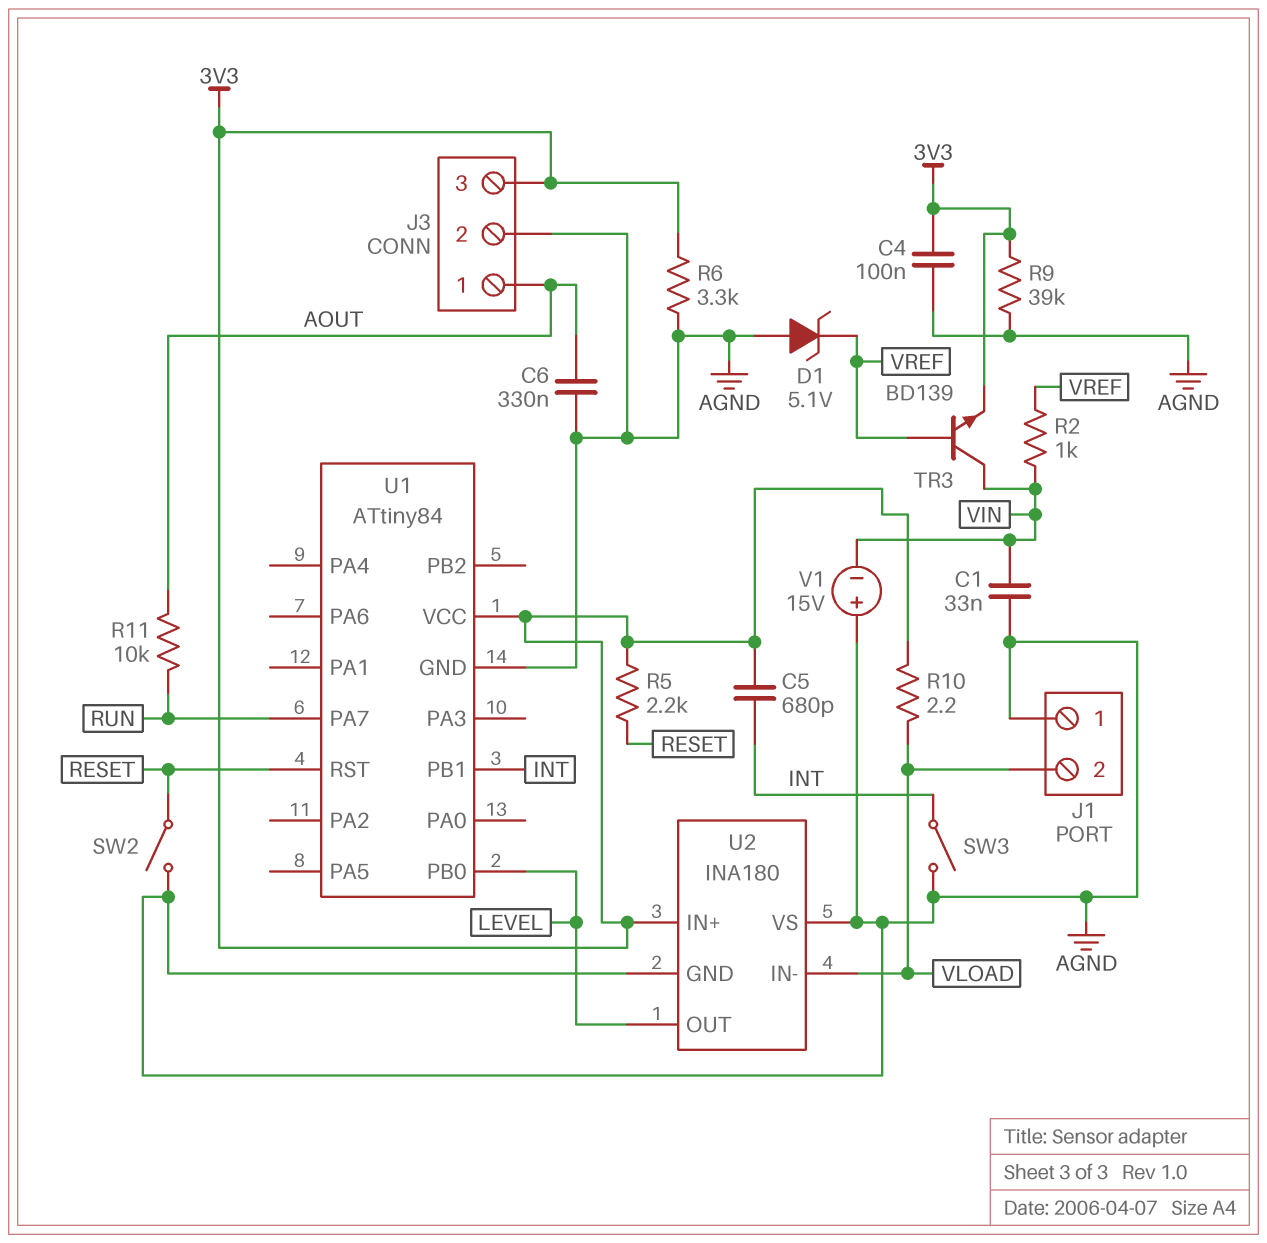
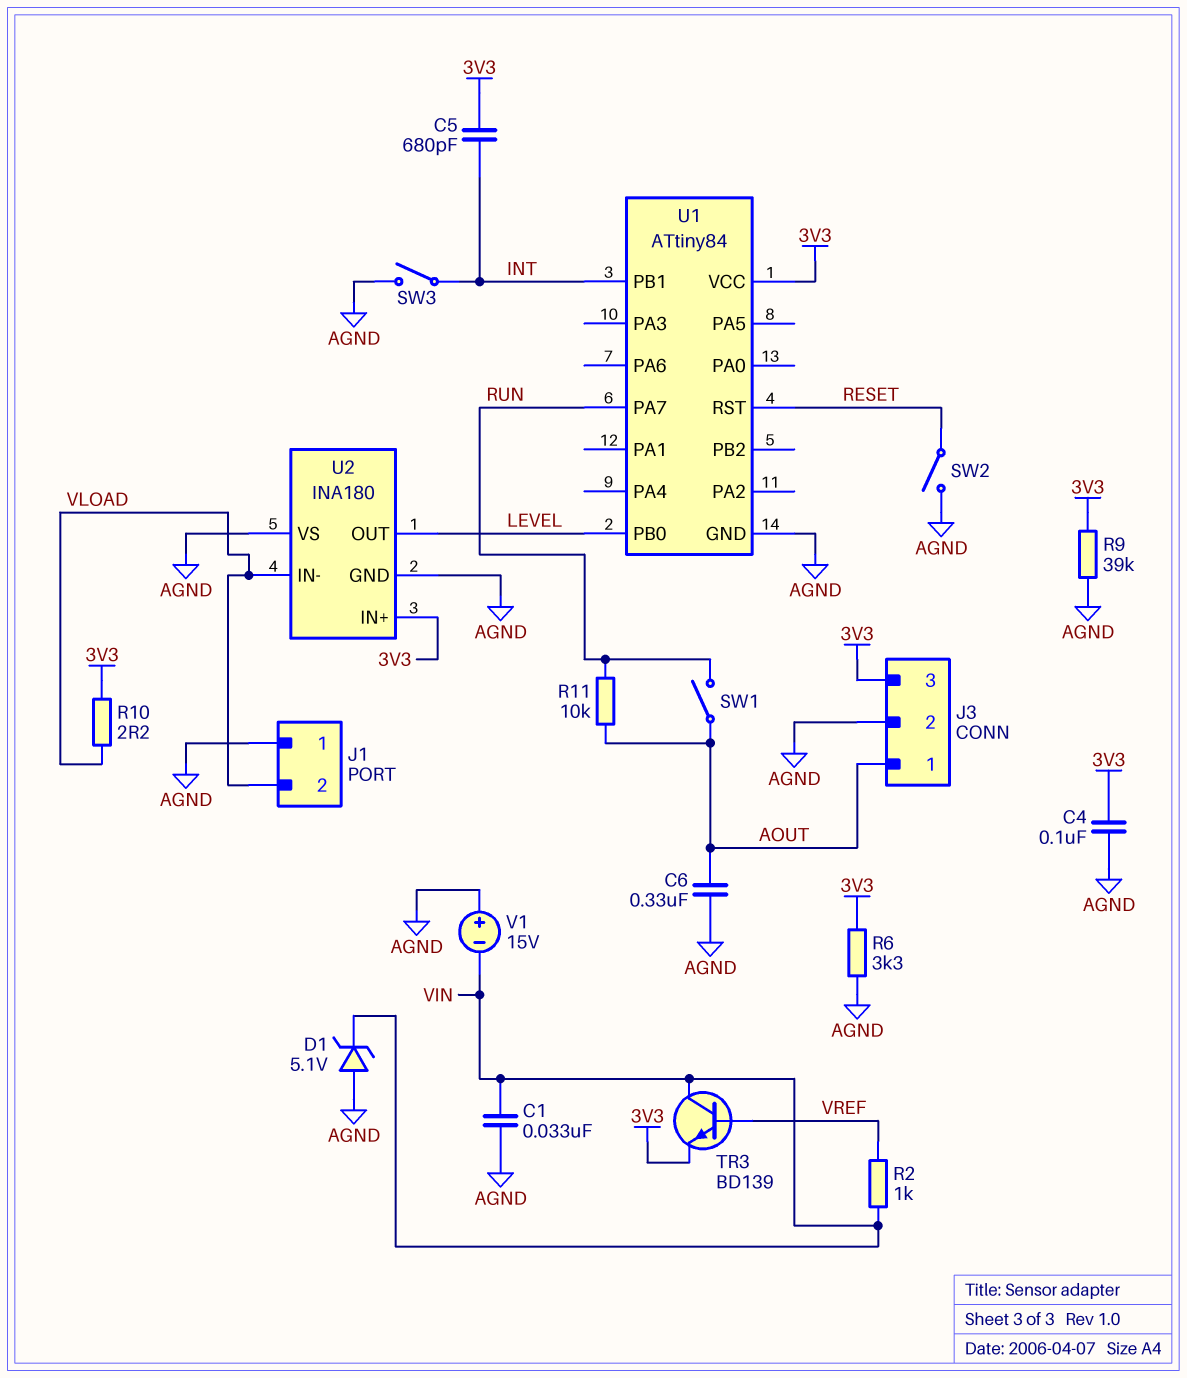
D1: zener 5.1V (A AGND, K VREF) -> zener 5.1V (A AGND, K VIN)
R5: 2.2k (3V3, RESET) -> none
SW1: none -> switch (AOUT, RUN)

